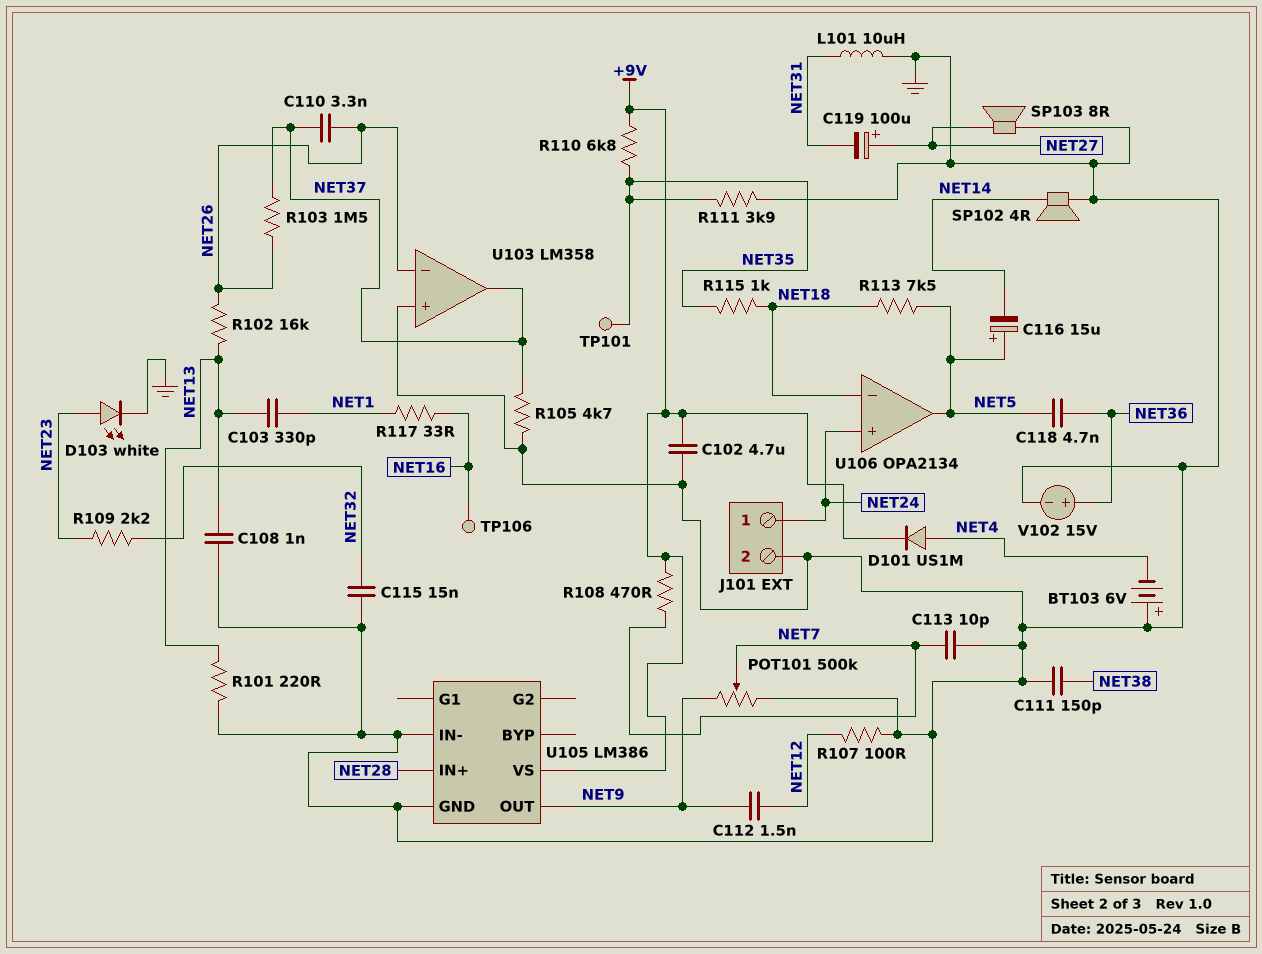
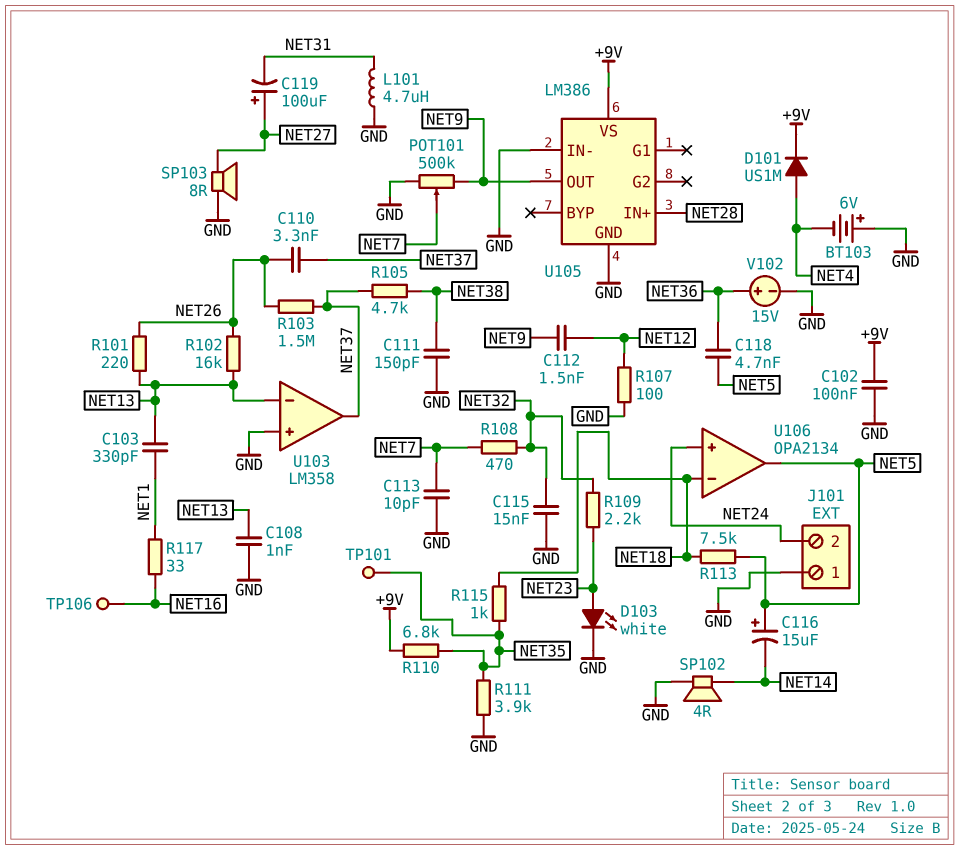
C102: 4.7uF (+9V, GND) -> 100nF (+9V, GND)
J101 pin 1: NET24 -> GND
J101 pin 2: GND -> NET24
L101: 10uH (GND, NET31) -> 4.7uH (GND, NET31)
R101: 220 (GND, NET13) -> 220 (NET13, NET26)
R105: 4.7k (GND, NET37) -> 4.7k (NET37, NET38)
R108: 470 (+9V, NET7) -> 470 (NET7, NET32)
U103 pin in-: NET26 -> NET13

